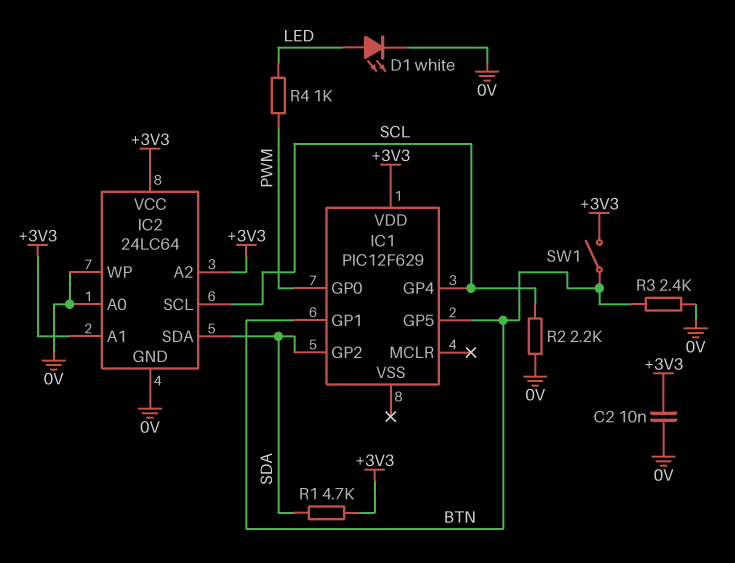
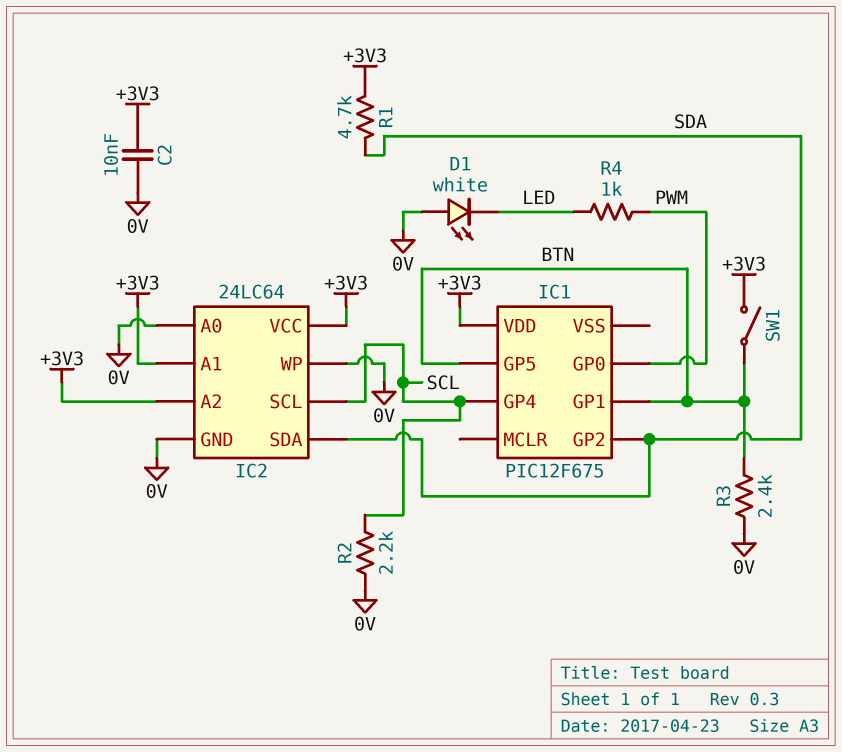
D1: LED white (A LED, K 0V) -> LED white (A 0V, K LED)
IC1: PIC12F629 -> PIC12F675

